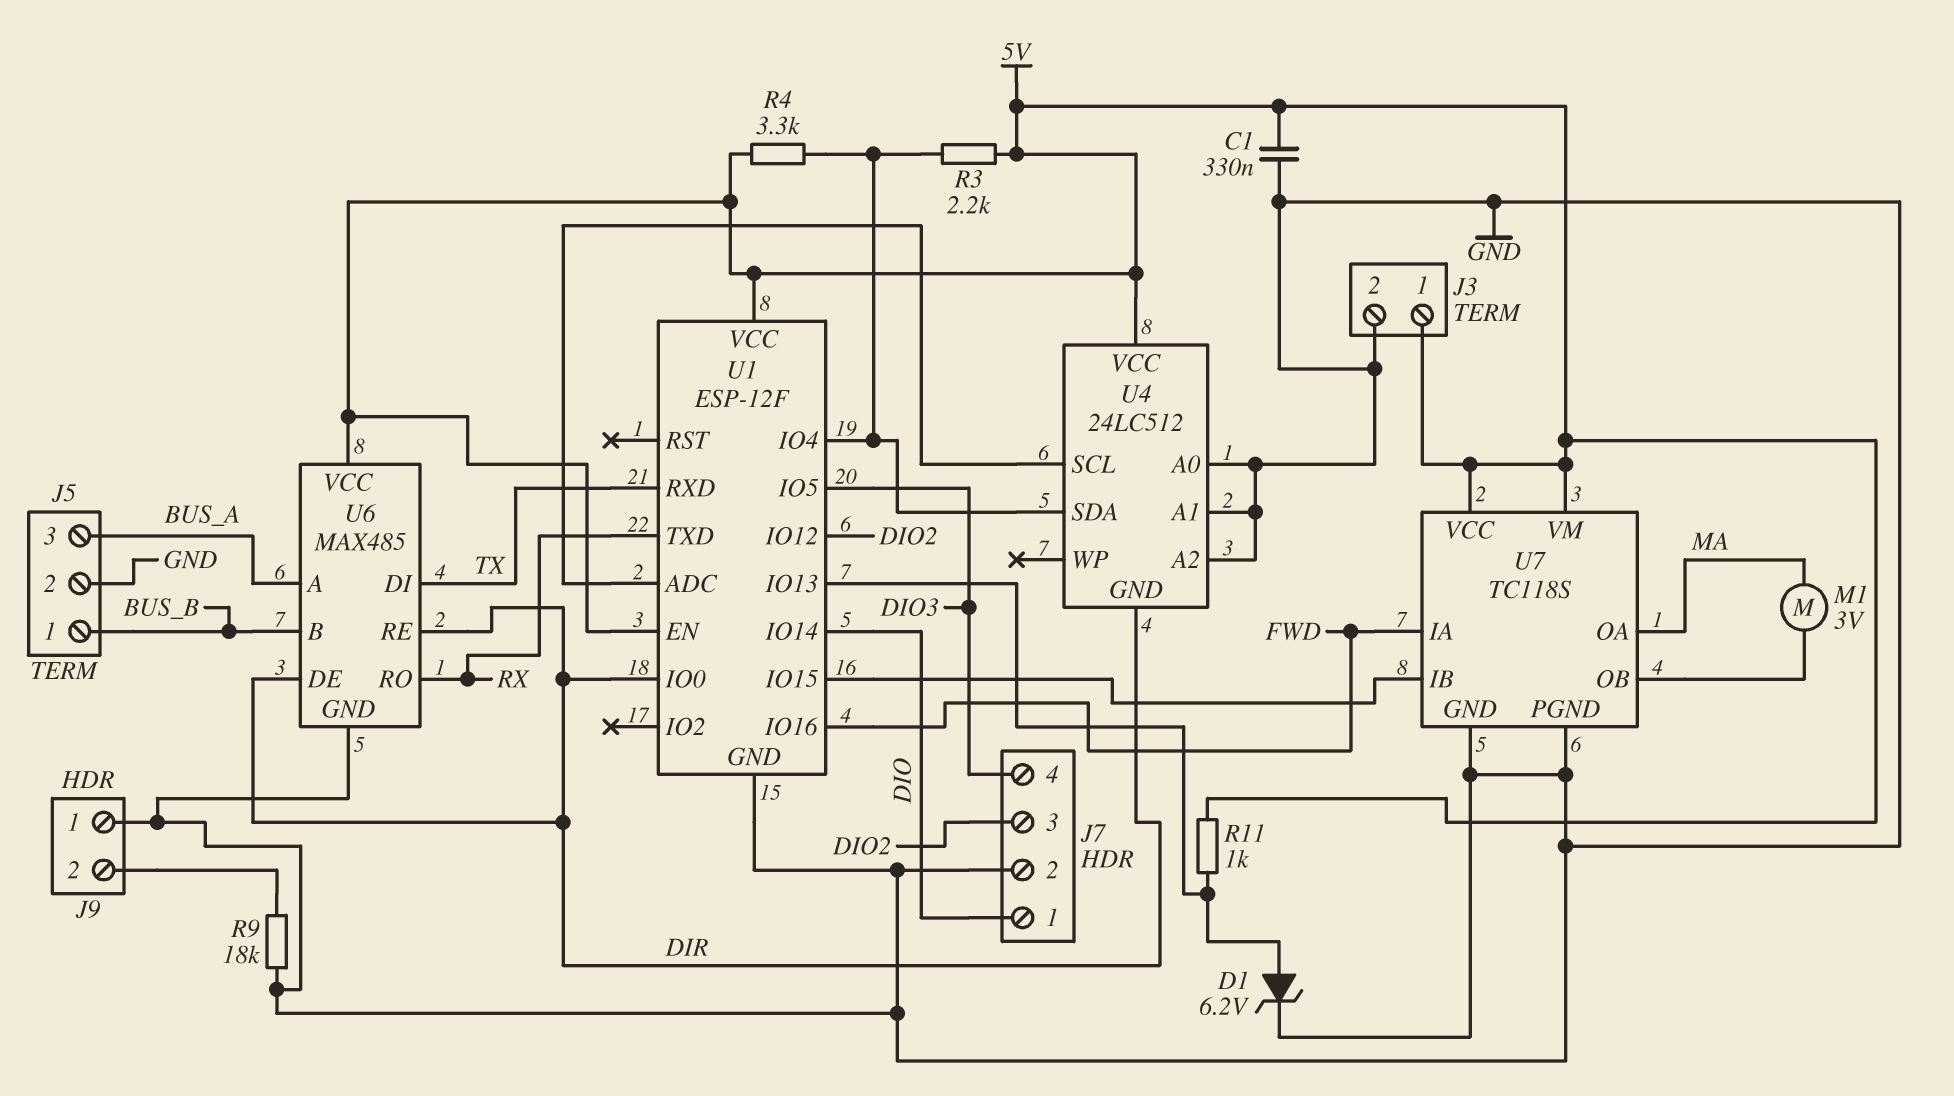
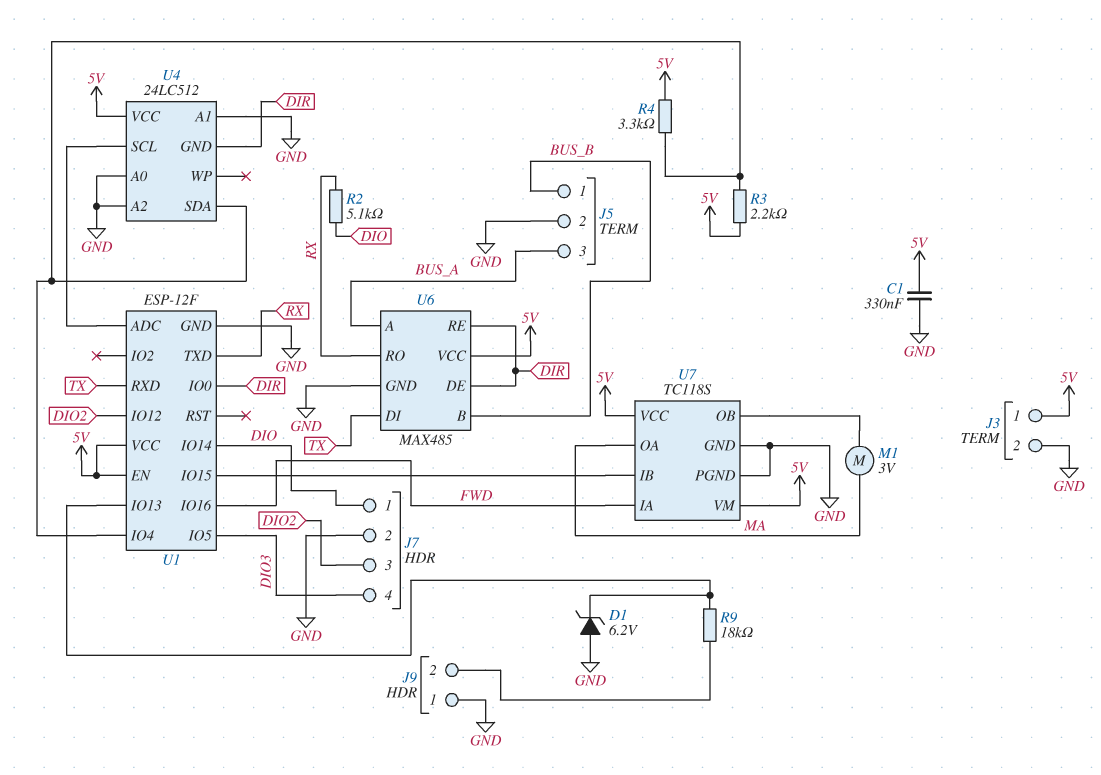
D1: zener 6.2V (A U1/IO13, K GND) -> zener 6.2V (A GND, K U1/IO13)
R2: none -> 5.1k (DIO, RX)
R9: 18k (GND, J9/2) -> 18k (J9/2, U1/IO13)
R11: 1k (5V, U1/IO13) -> none

